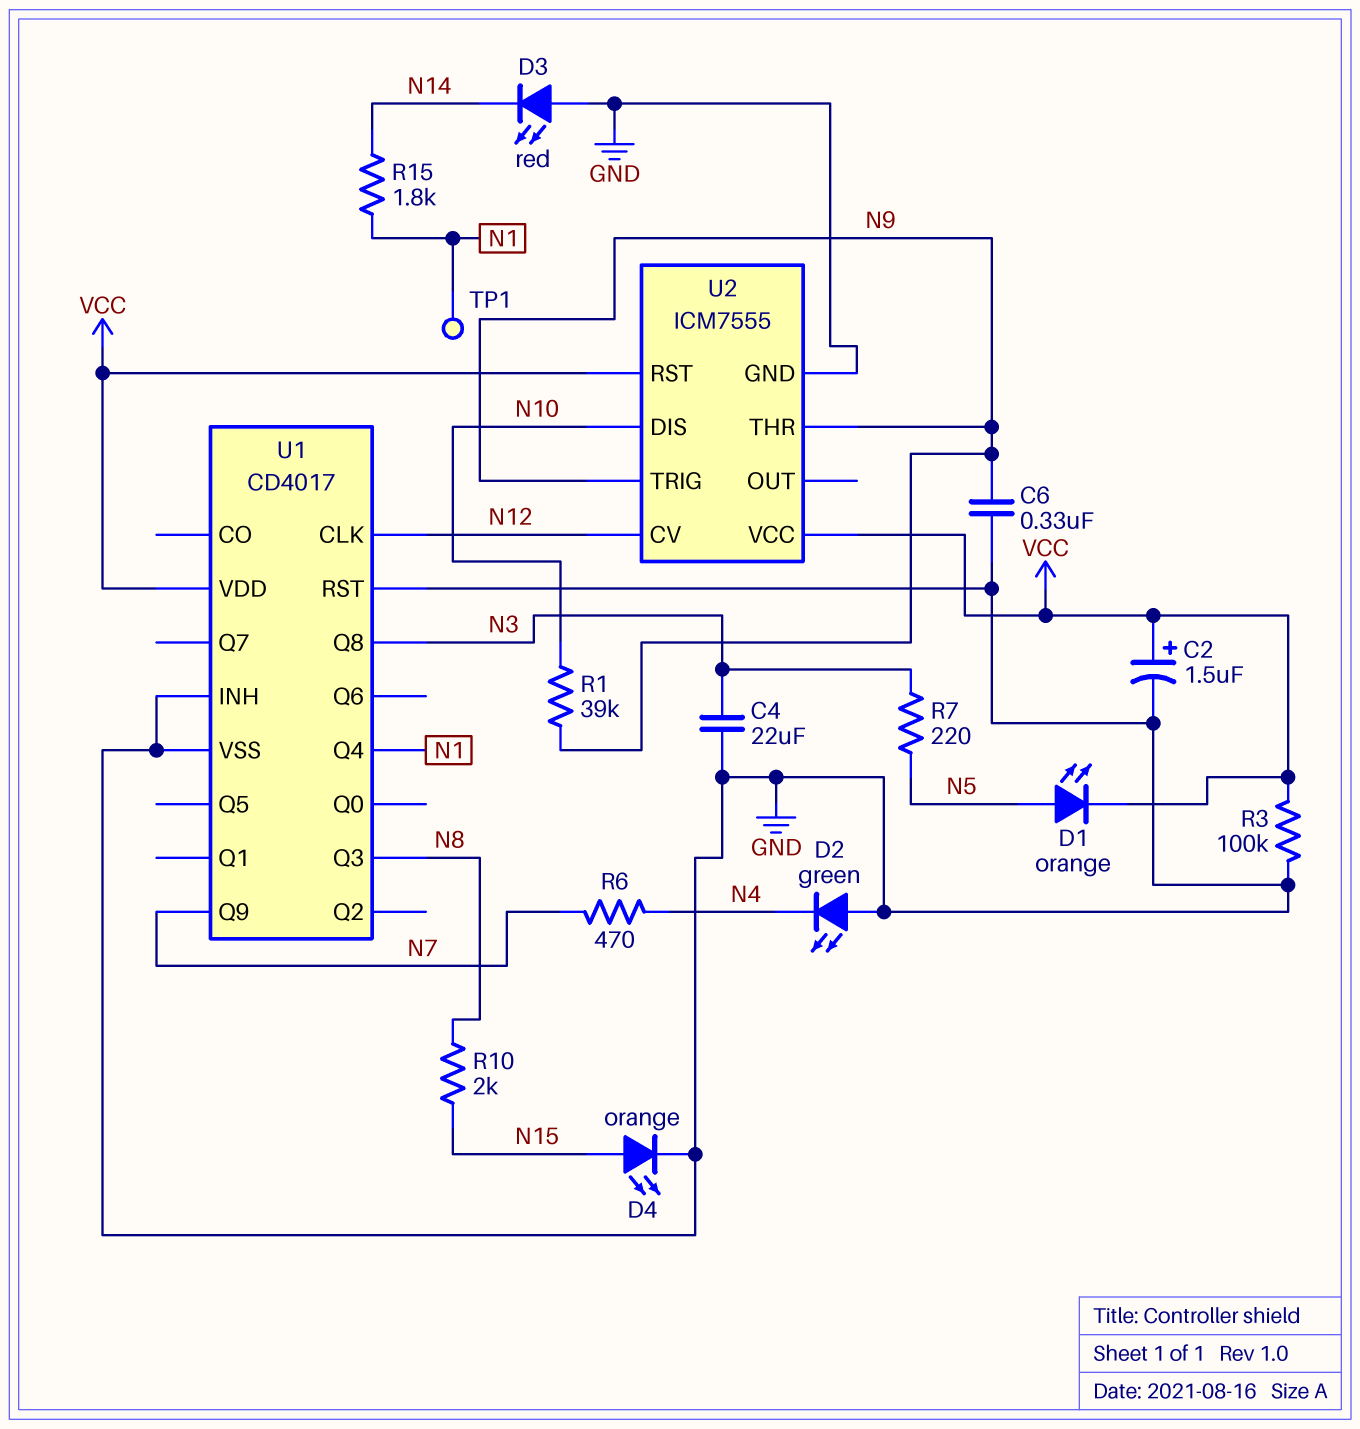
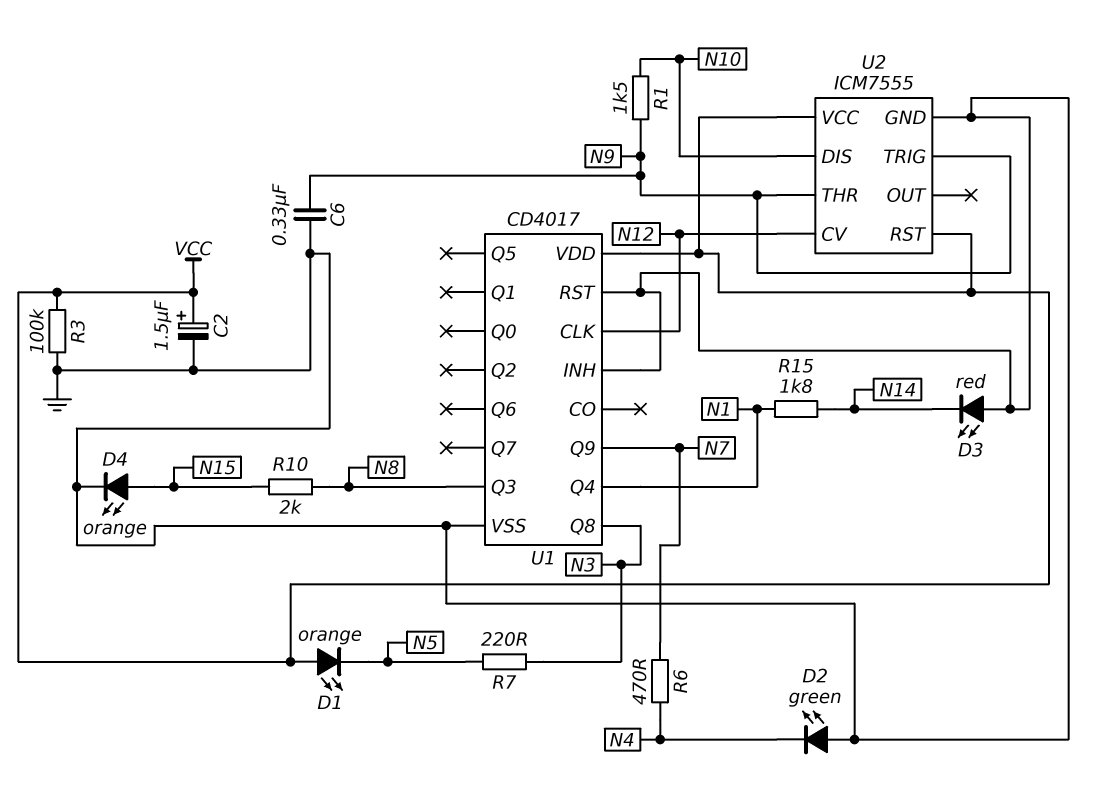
C4: 22uF (GND, N3) -> none
D1: LED orange (A N5, K VCC) -> LED orange (A VCC, K N5)
R1: 39k (N9, N10) -> 1.5k (N9, N10)
TP1: test point (N1) -> none

